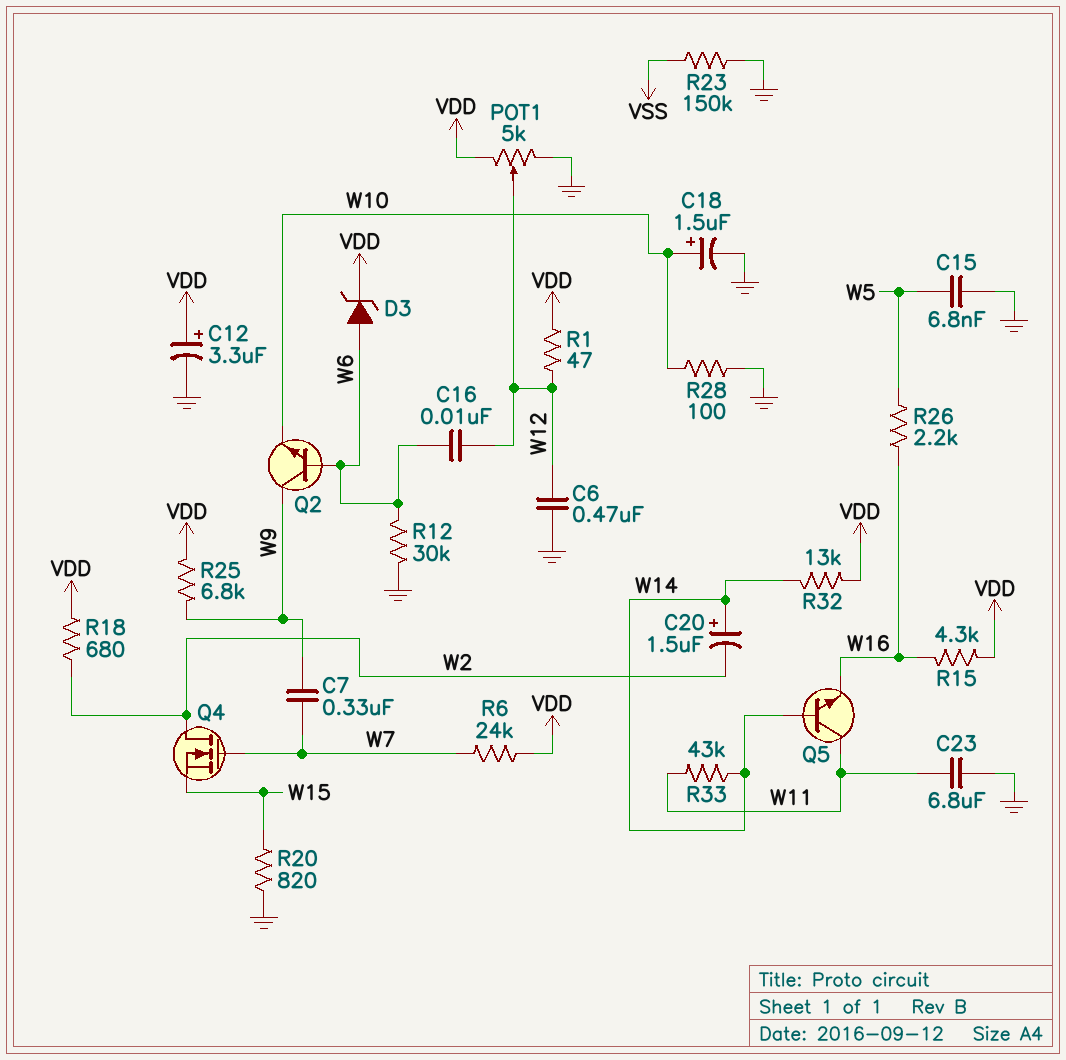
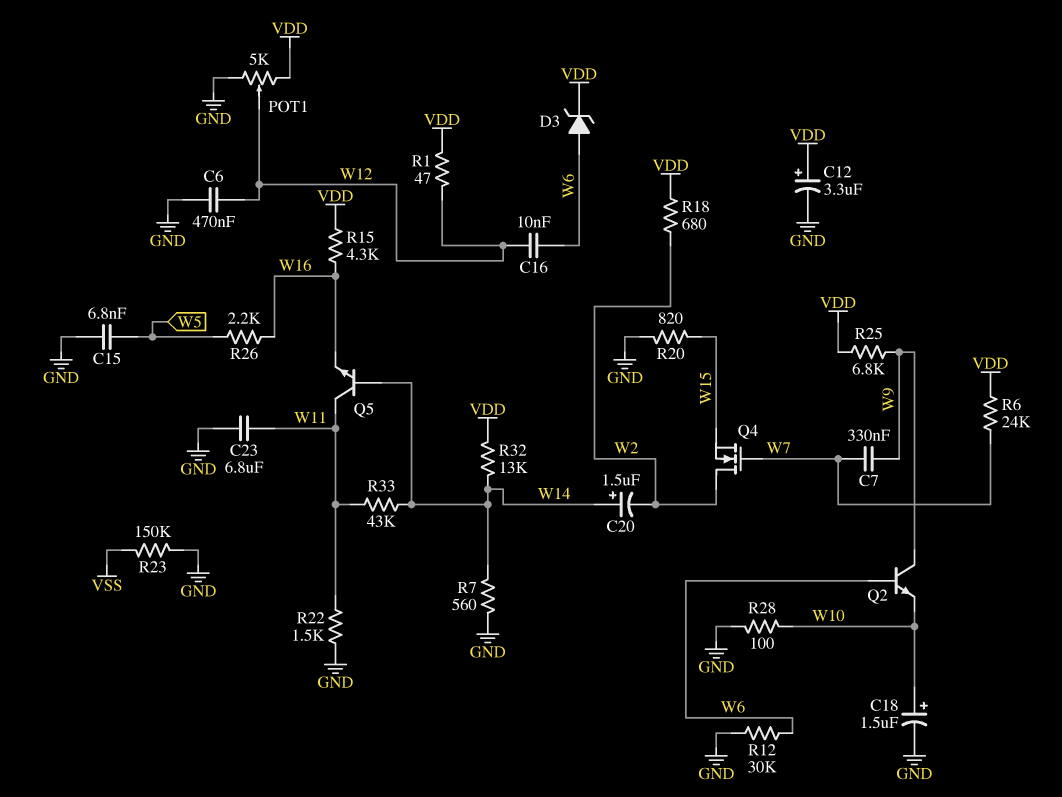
R7: none -> 560 (GND, W14)
R22: none -> 1.5k (GND, W11)

